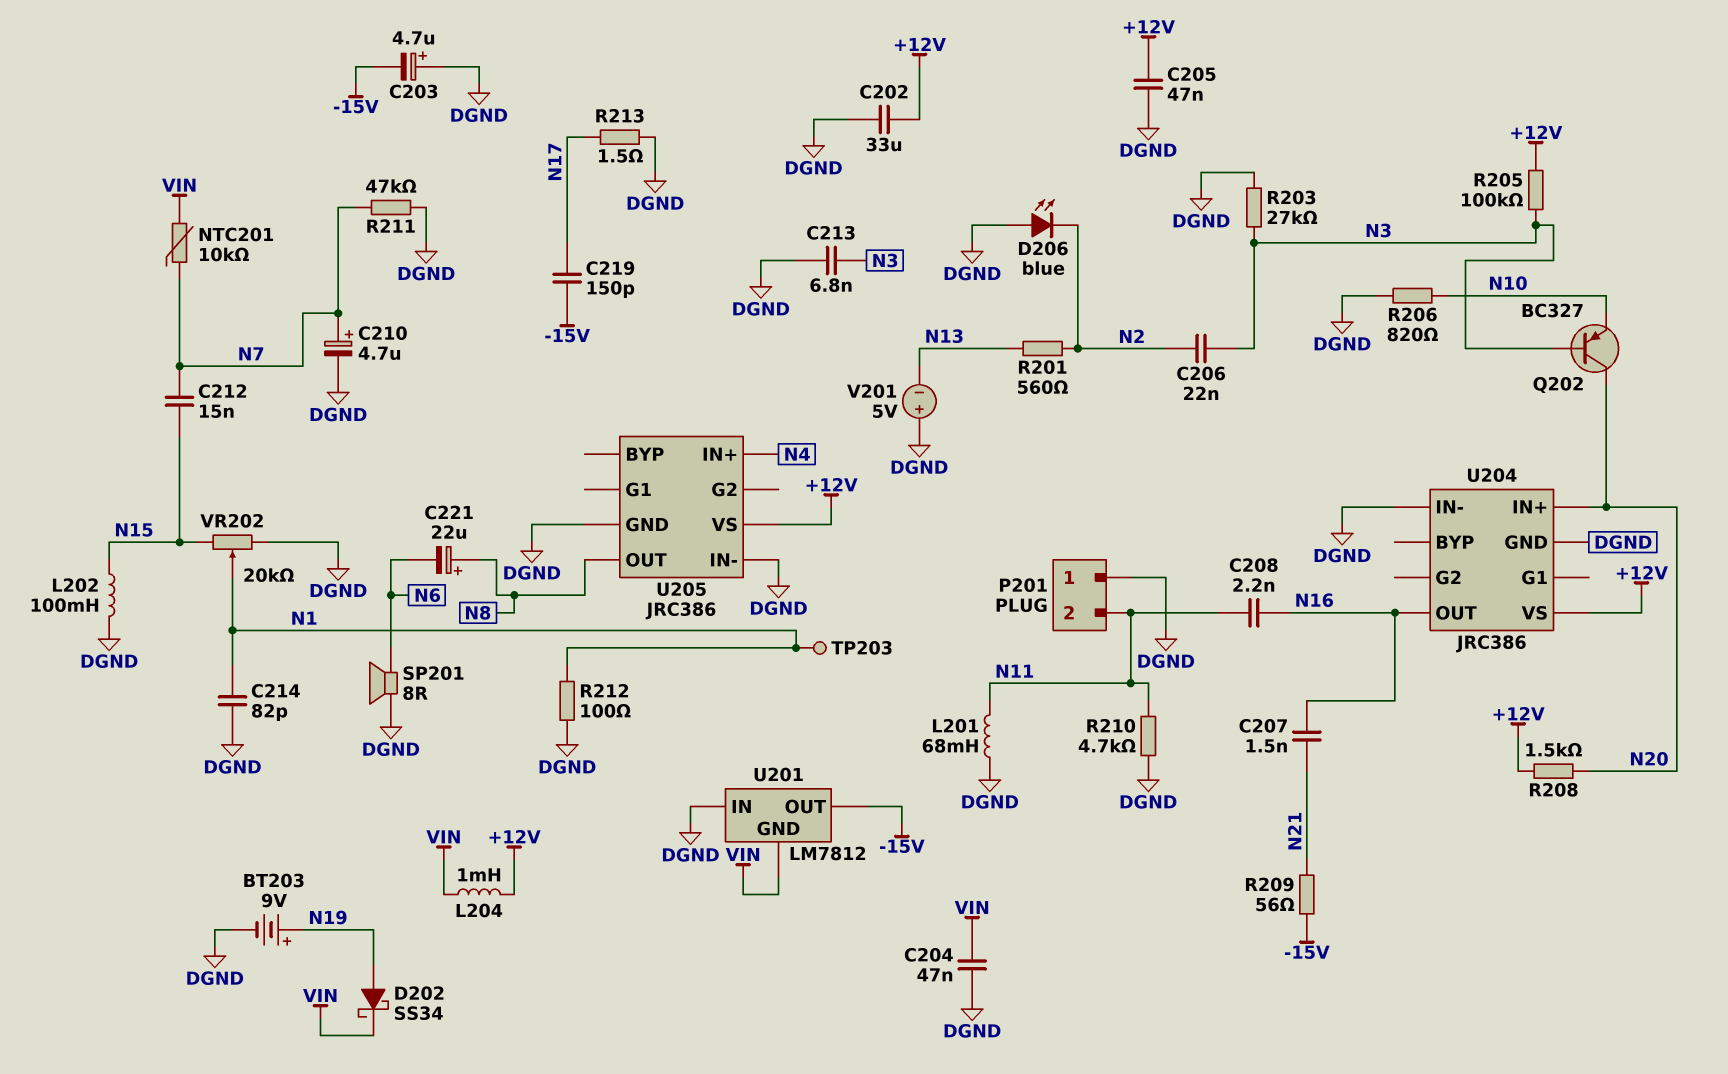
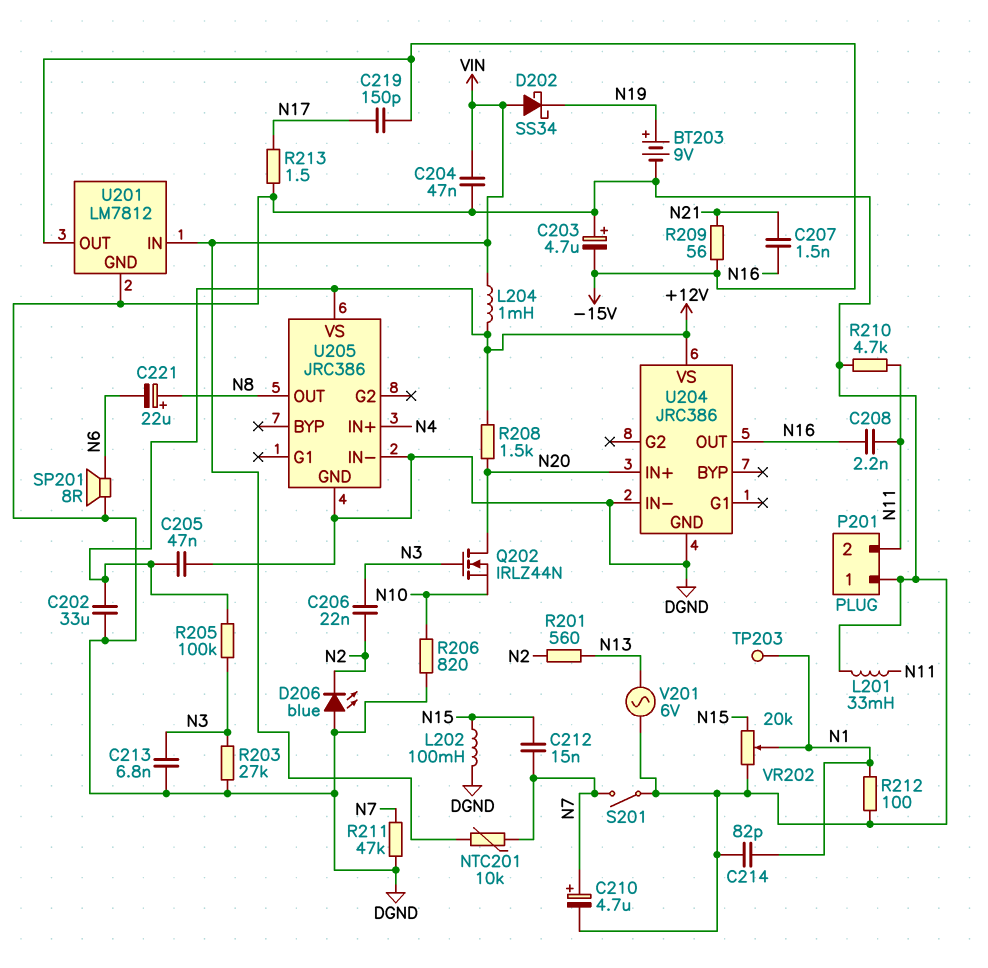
D202: schottky SS34 (A N19, K VIN) -> schottky SS34 (A VIN, K N19)
L201: 68mH (DGND, N11) -> 33mH (DGND, N11)
Q202: PNP BC327 (B N3, C N20, E N10) -> NMOS IRLZ44N (G N3, D N20, S N10)
S201: none -> switch (DGND, N7)
U201 pin GND: VIN -> DGND
U201 pin IN: DGND -> VIN
V201: 5V (plus DGND, minus N13) -> AC 6V (DGND, N13)

